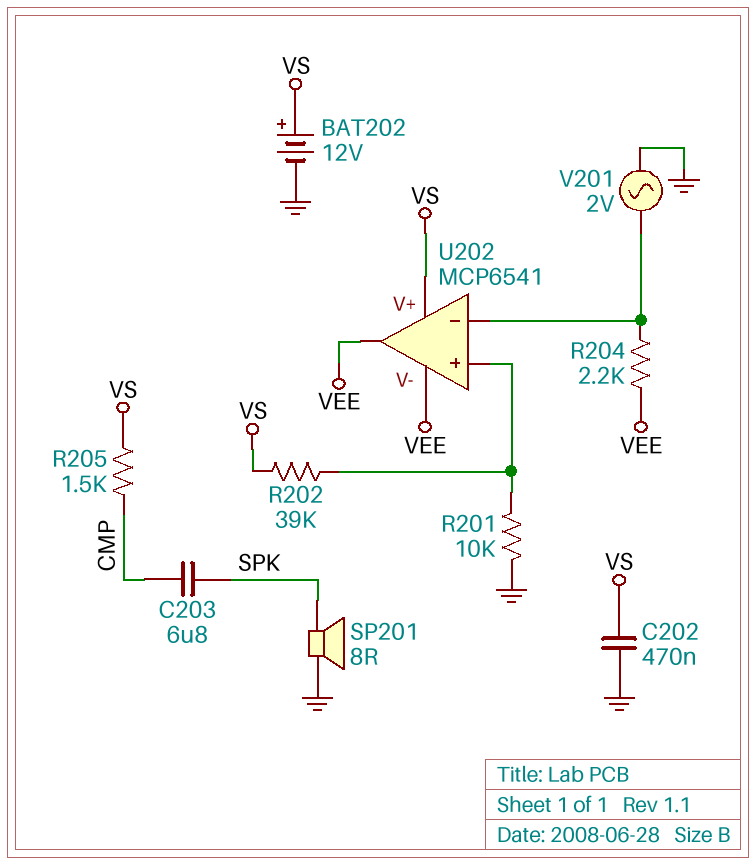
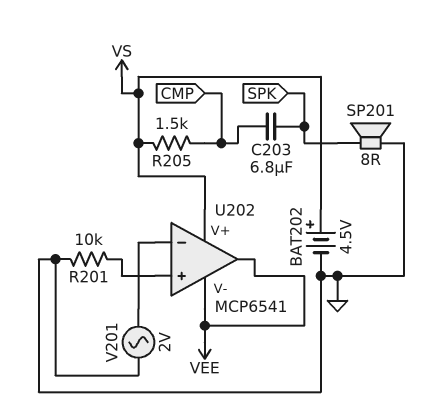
BAT202: 12V (plus VS, minus GND) -> 4.5V (plus VS, minus GND)
C202: 470nF (GND, VS) -> none
R202: 39k (U202/in+, VS) -> none
R204: 2.2k (U202/in-, VEE) -> none

